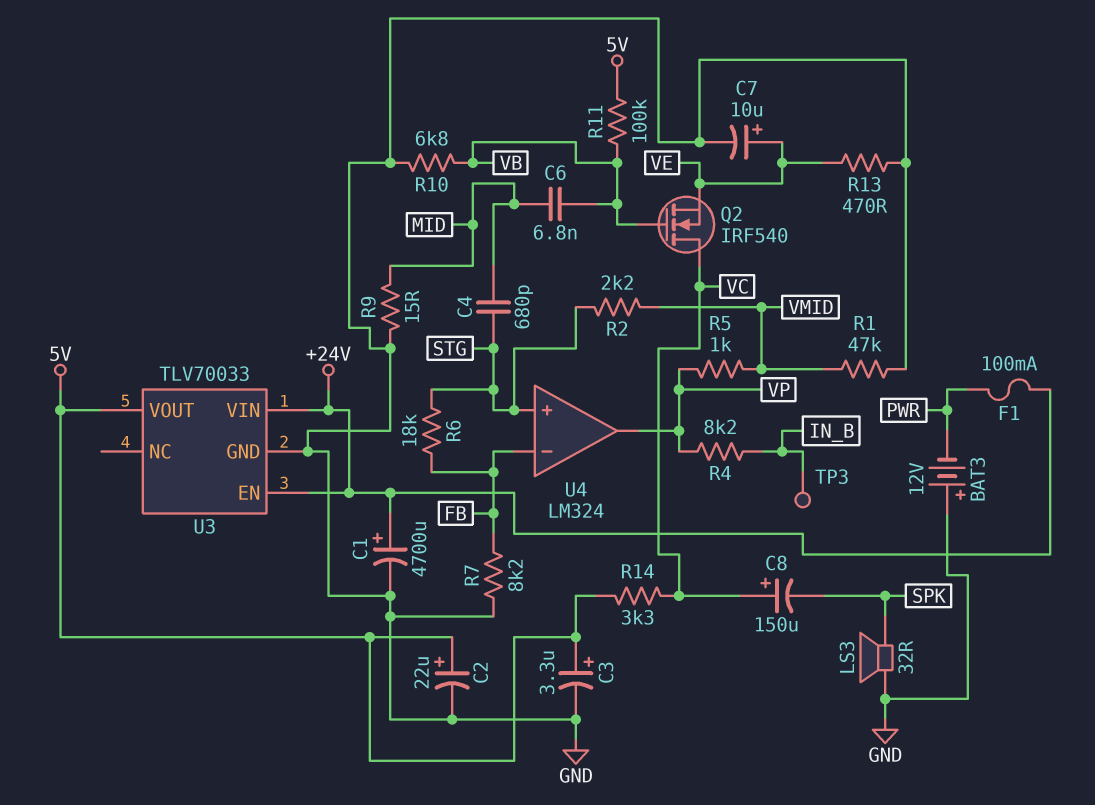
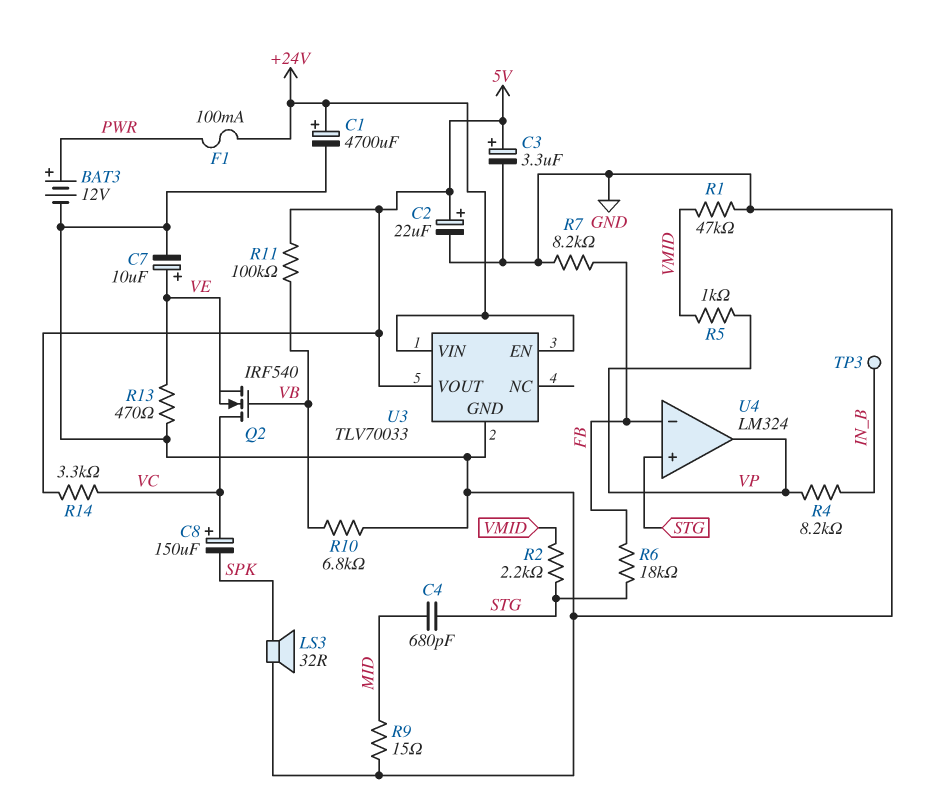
BAT3: 12V (plus GND, minus PWR) -> 12V (plus PWR, minus GND)
C6: 6.8nF (MID, VB) -> none

